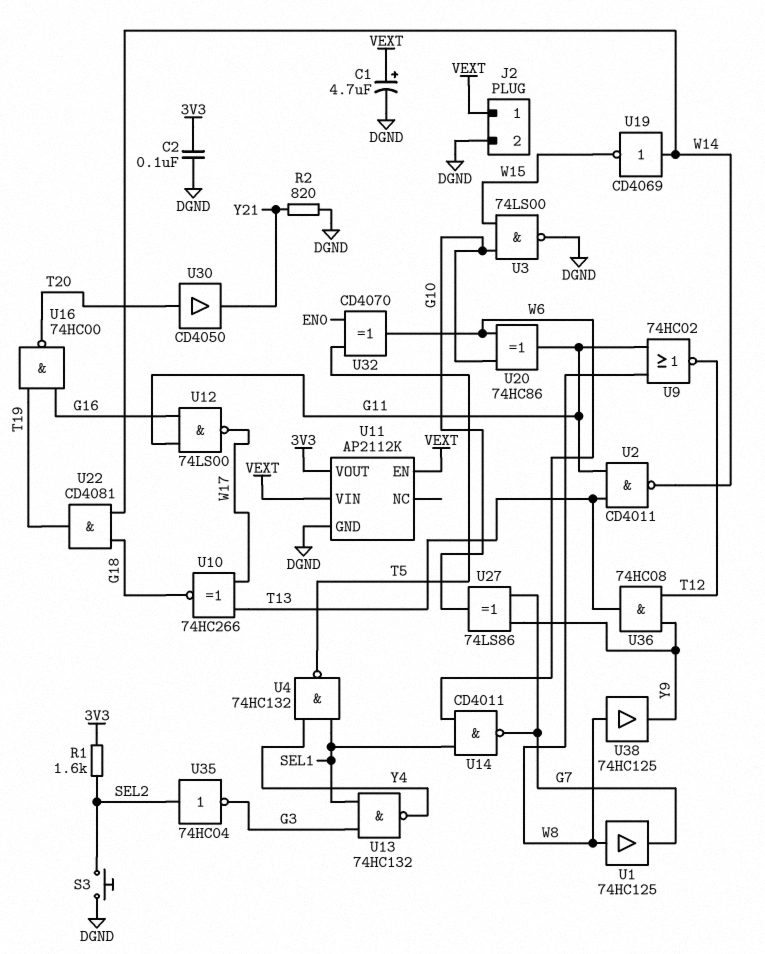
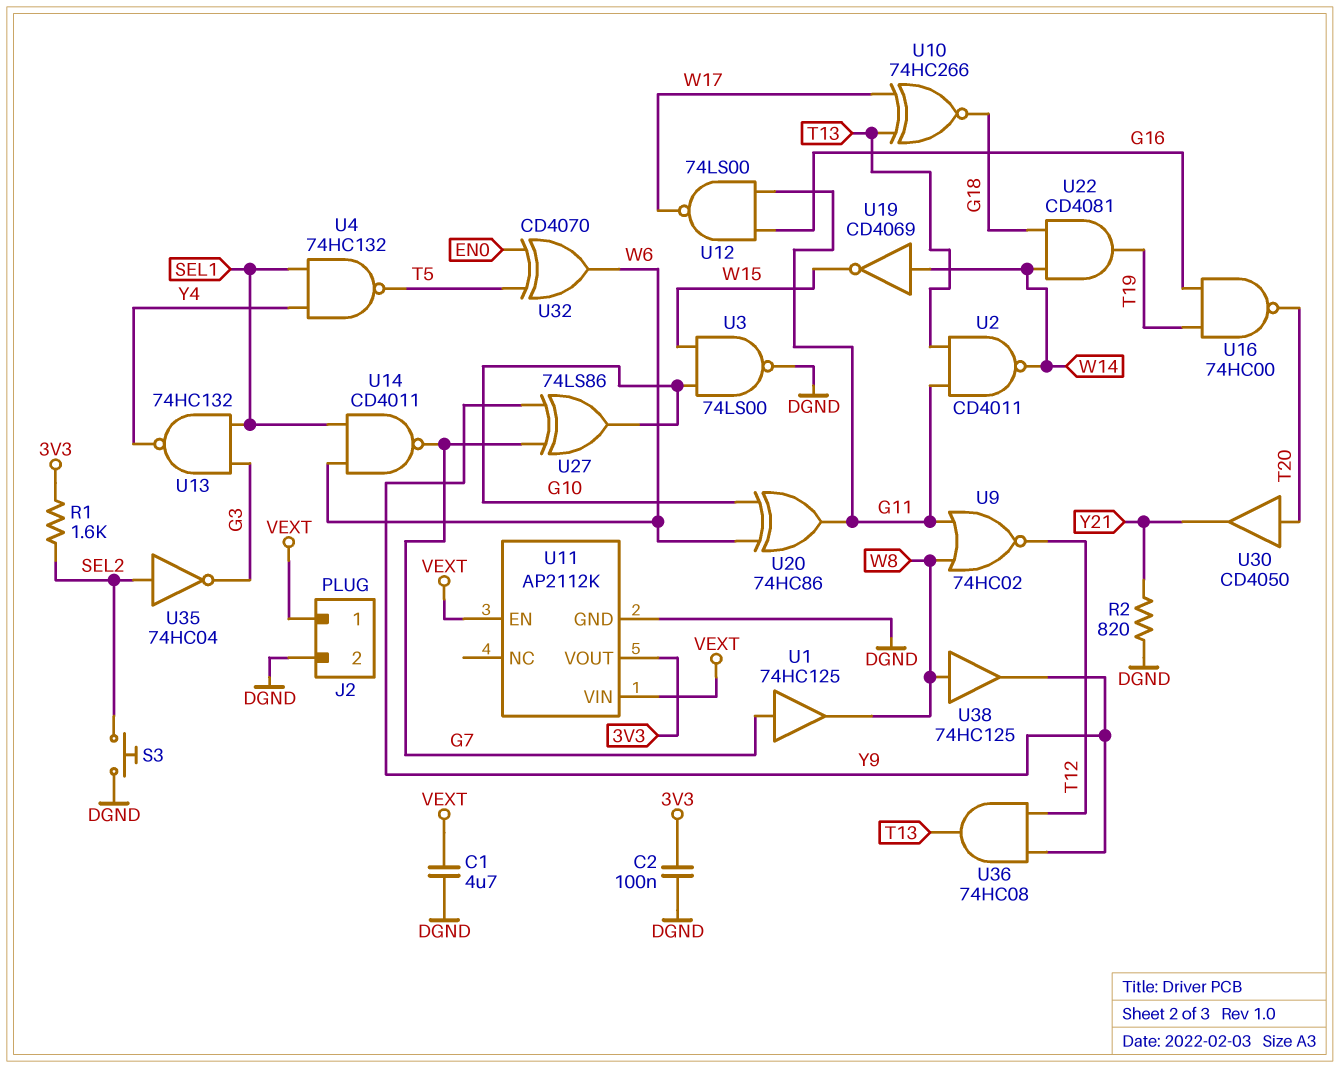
C1: 4.7uF (plus VEXT, minus DGND) -> 4.7uF (DGND, VEXT)
U1: buffer 74HC125 (in W8, out G7) -> buffer 74HC125 (in G7, out W8)

